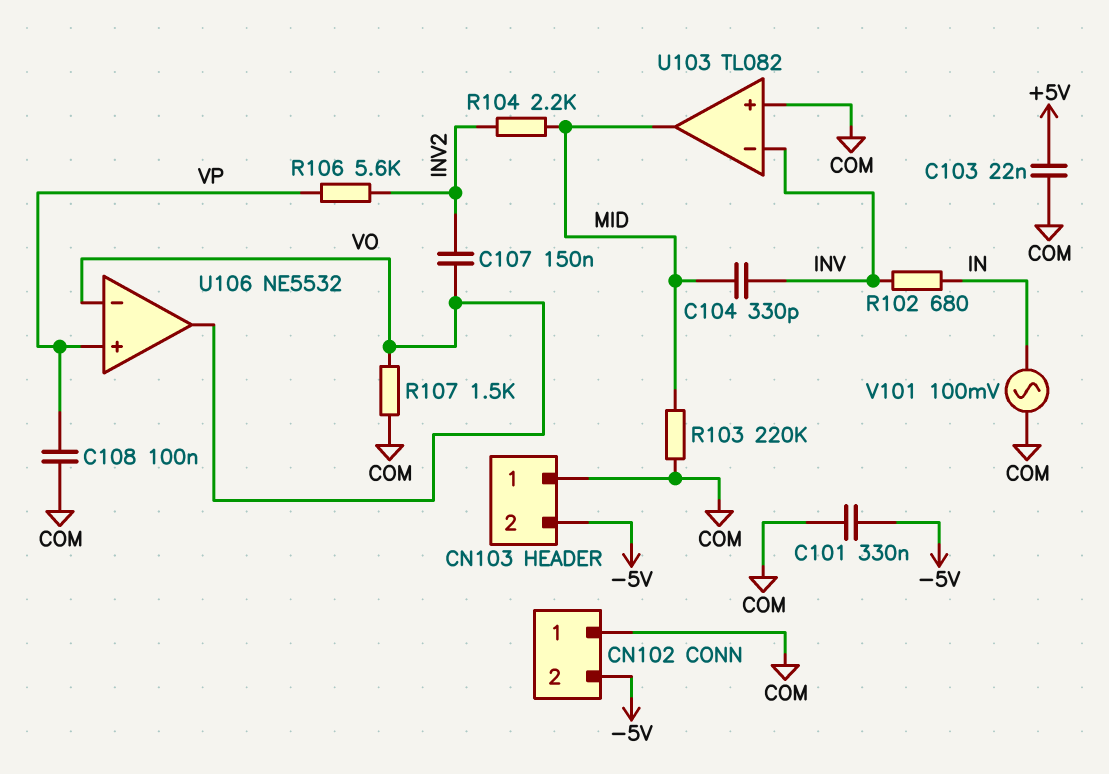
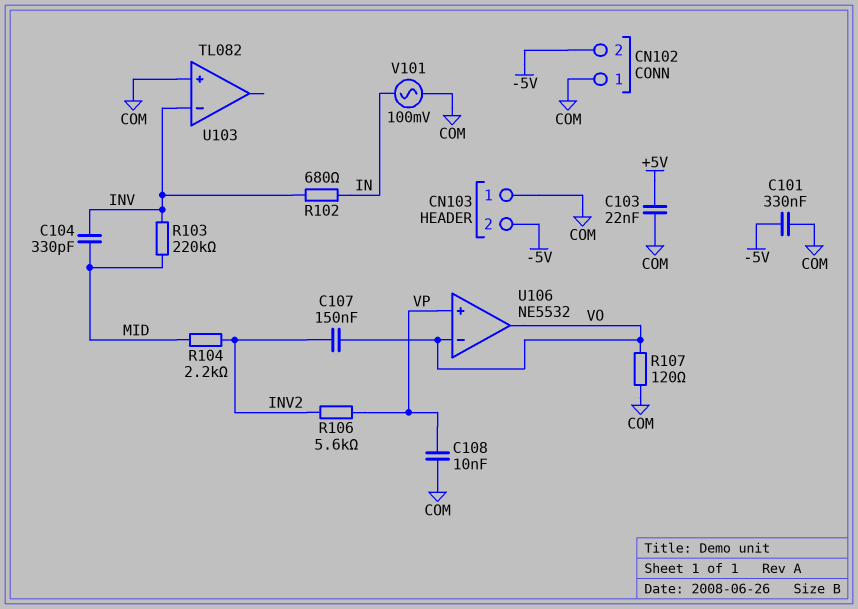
C108: 100nF (COM, VP) -> 10nF (COM, VP)
R103: 220k (COM, MID) -> 220k (INV, MID)
R107: 1.5k (COM, VO) -> 120 (COM, VO)
U103 pin out: MID -> none

